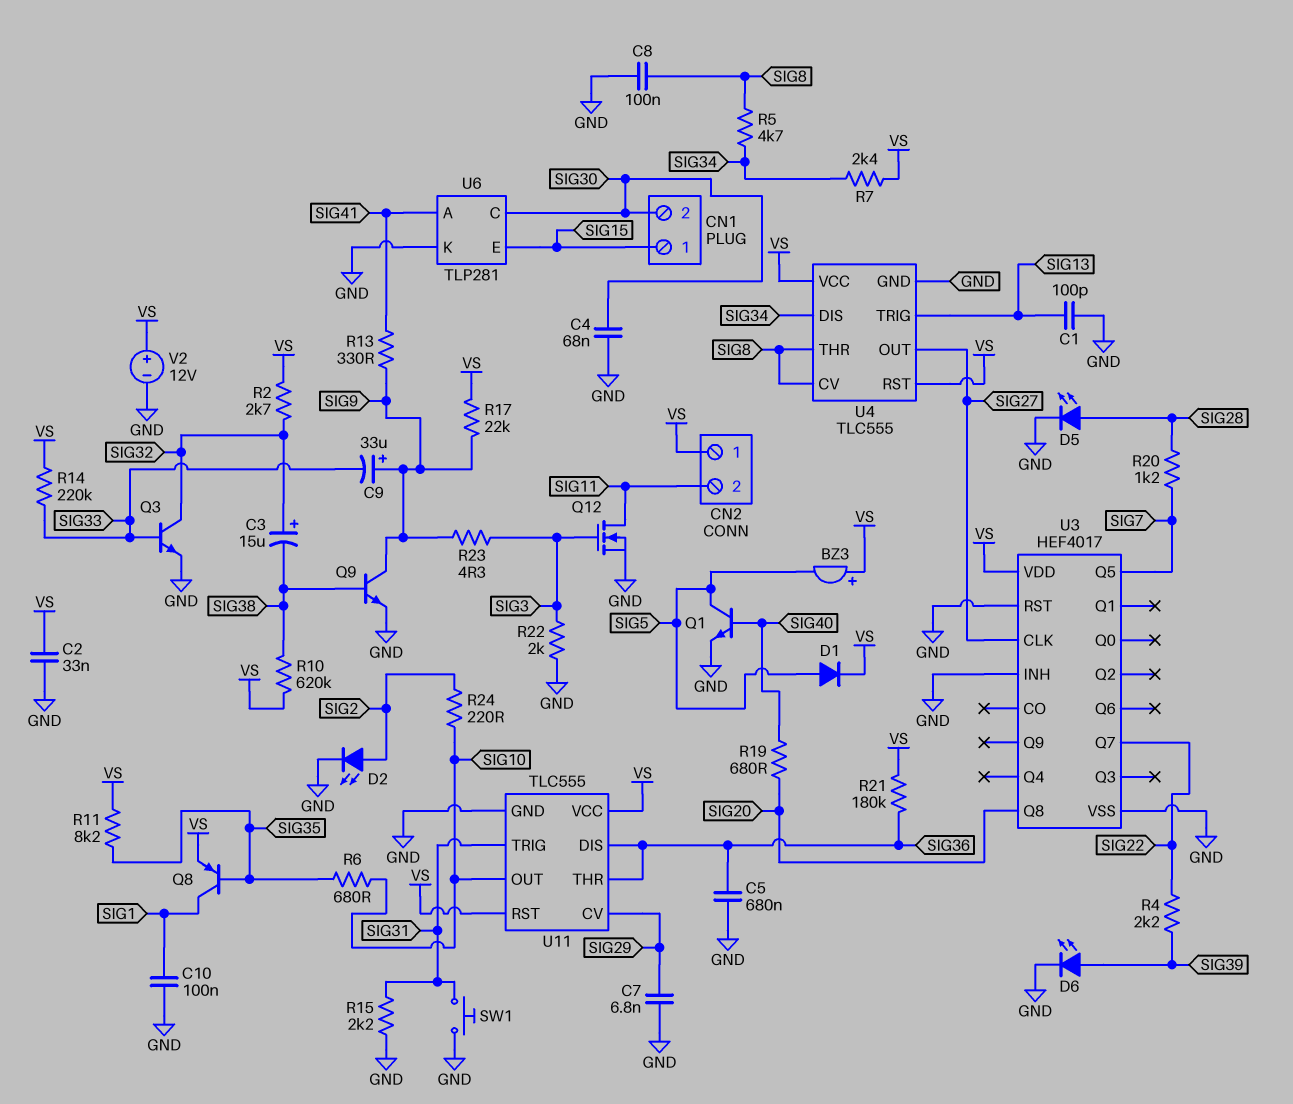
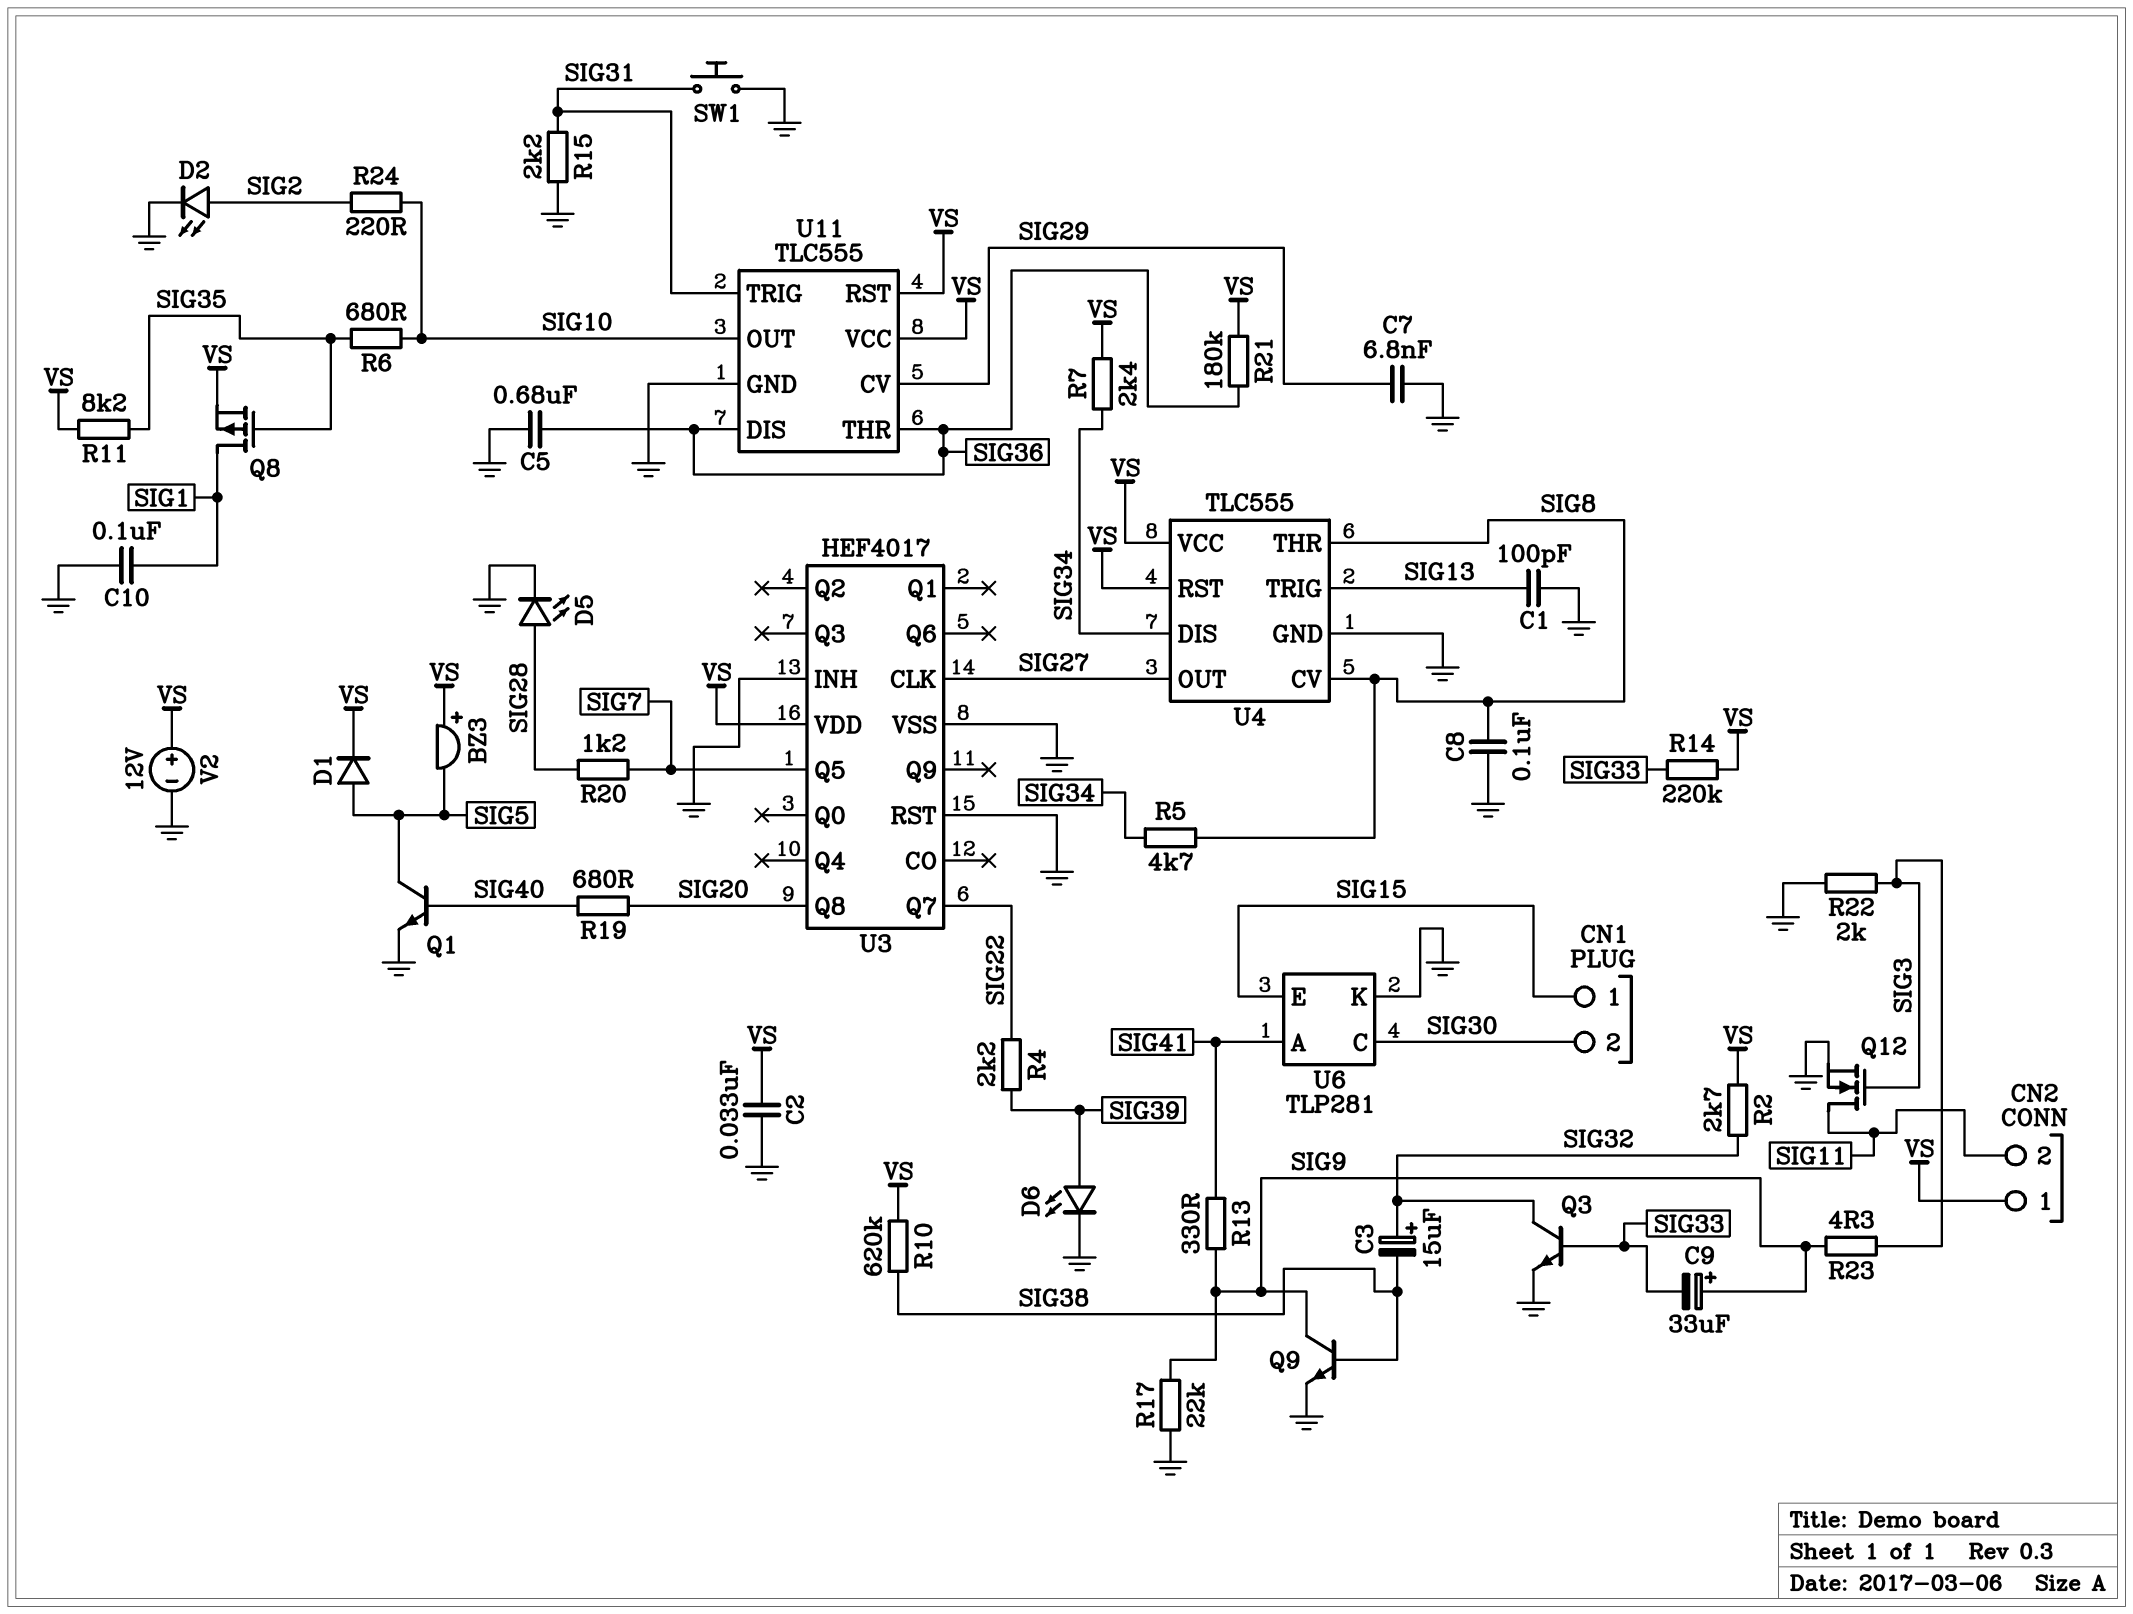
C4: 68nF (GND, SIG30) -> none
Q8: PNP (B SIG35, C SIG1, E VS) -> PMOS (G SIG35, D SIG1, S VS)
R17: 22k (SIG9, VS) -> 22k (GND, SIG9)

